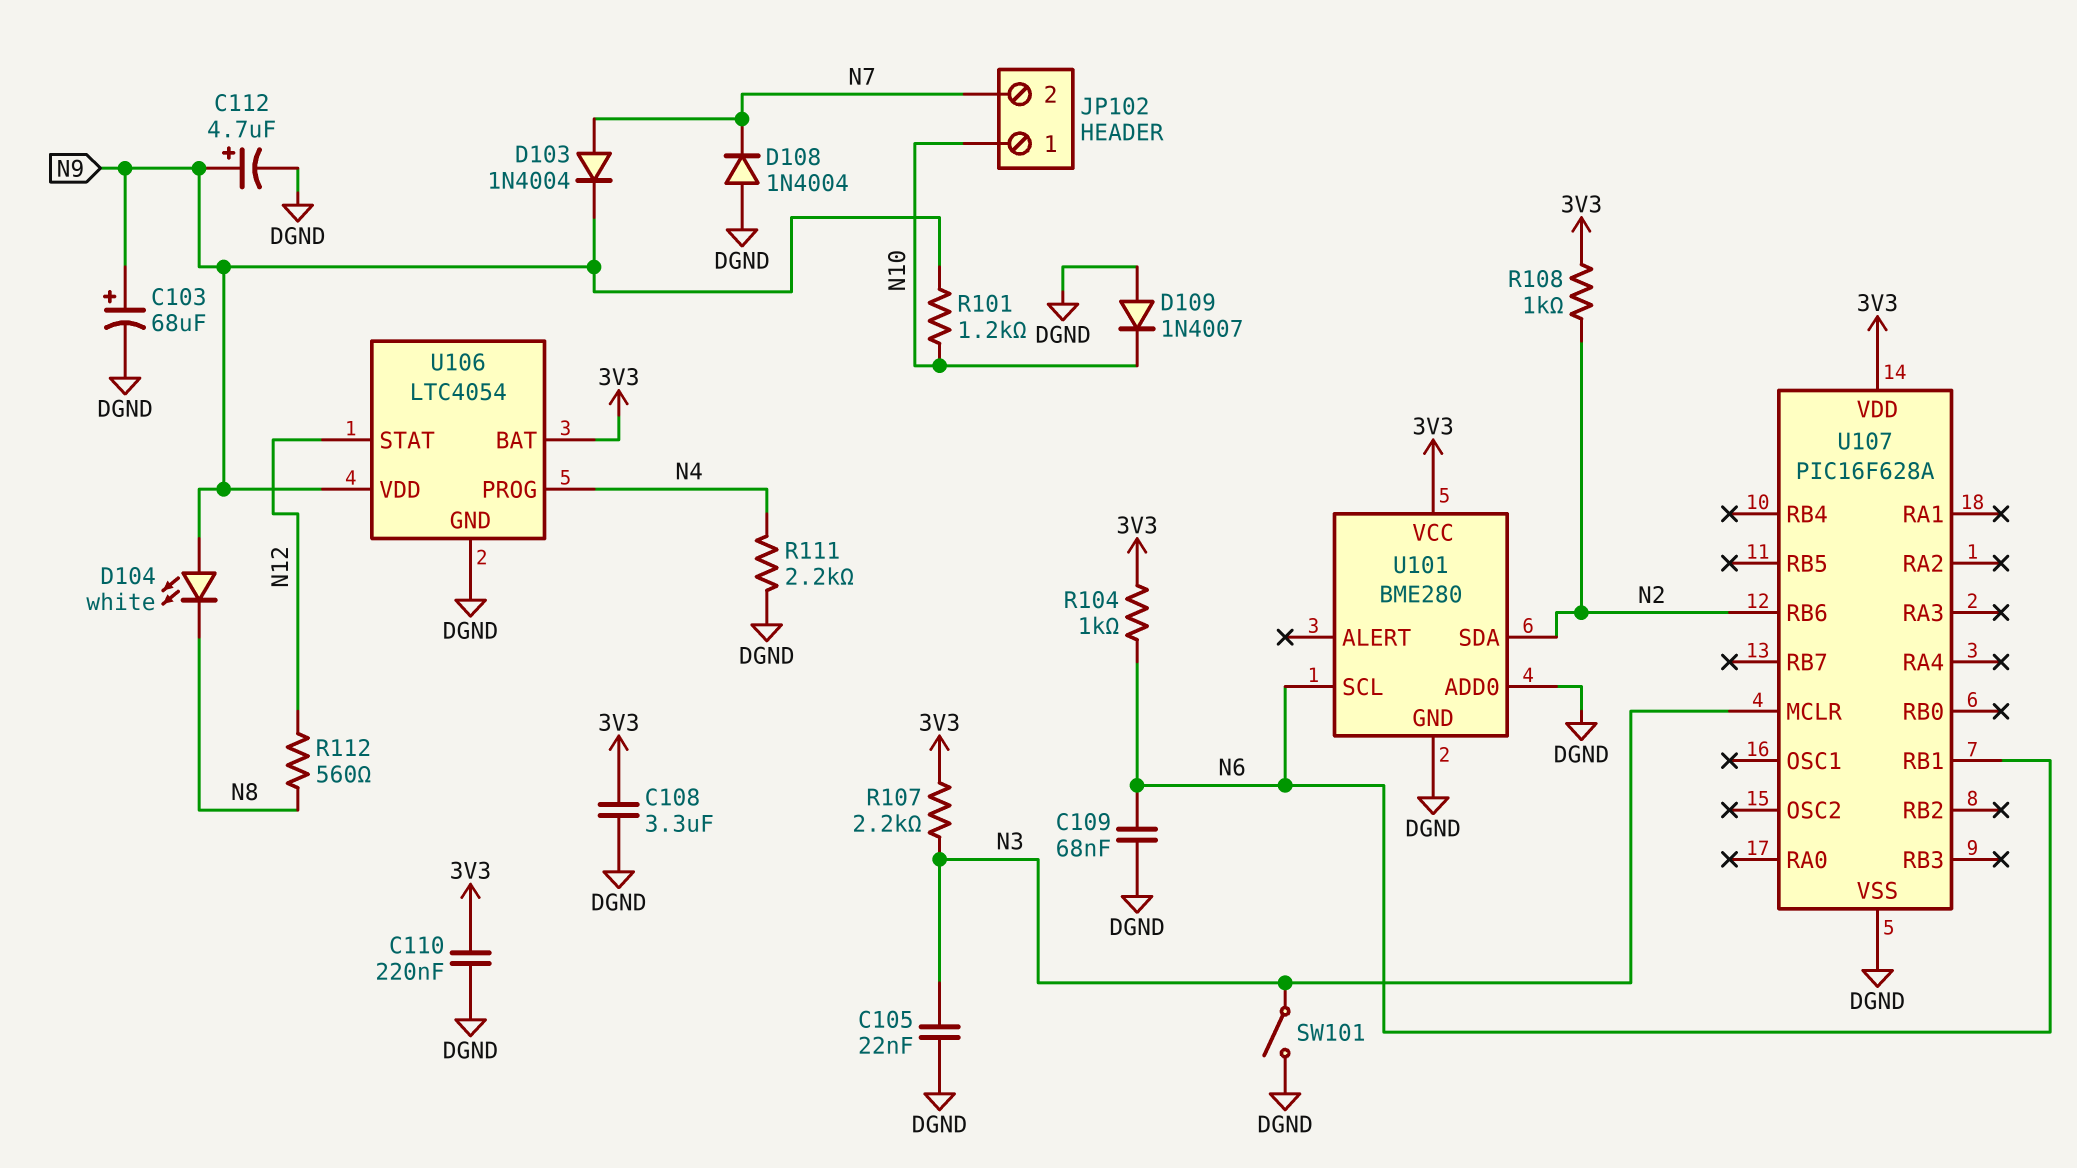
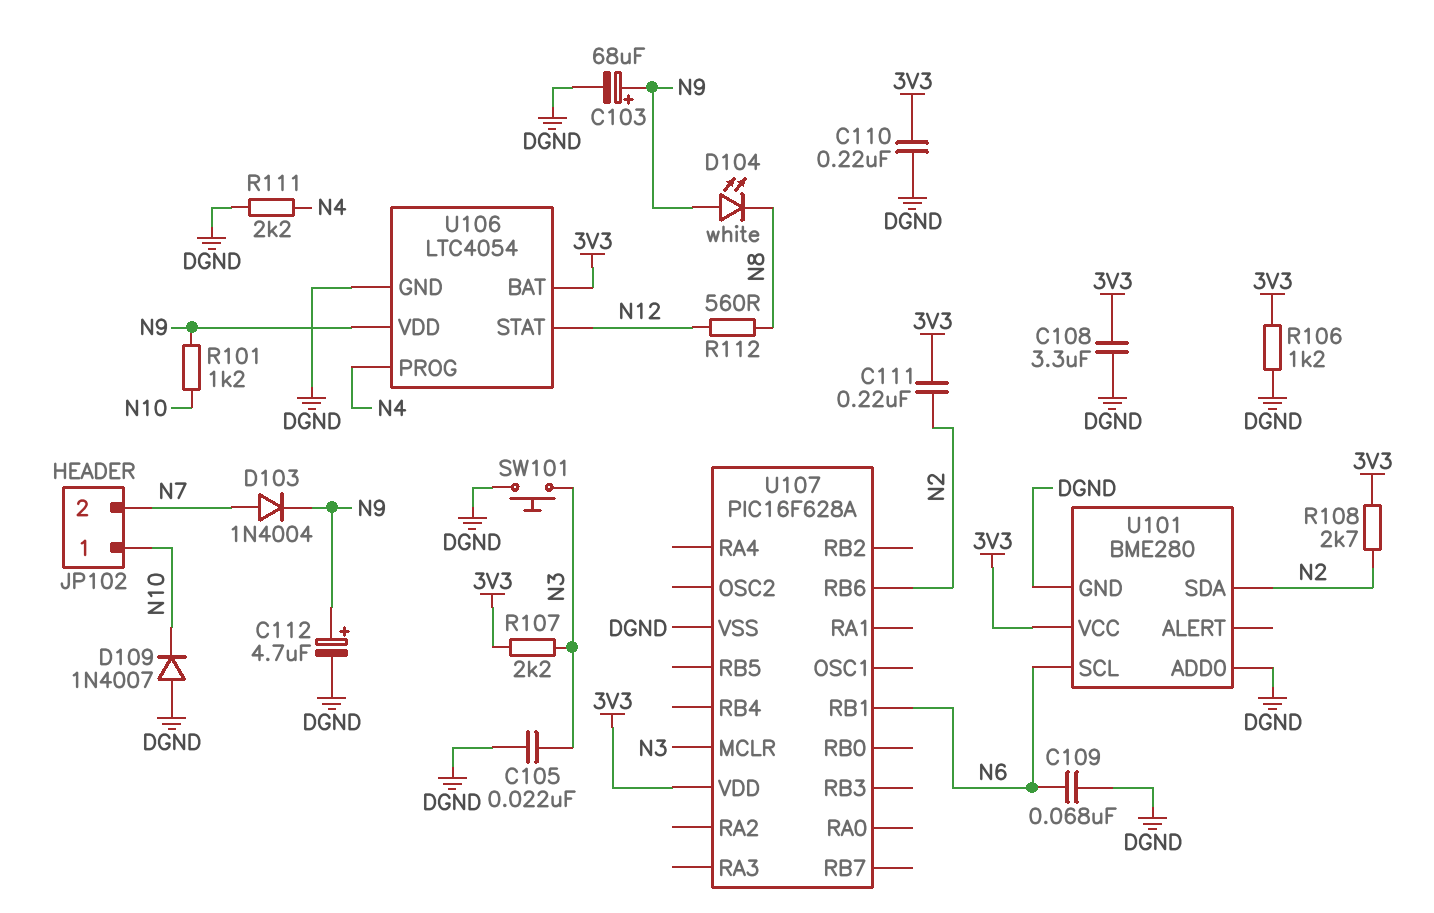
C111: none -> 220nF (3V3, N2)
D108: diode 1N4004 (A DGND, K N7) -> none
R104: 1k (3V3, N6) -> none
R106: none -> 1.2k (3V3, DGND)
R108: 1k (3V3, N2) -> 2.7k (3V3, N2)
SW101: switch (DGND, N3) -> button (DGND, N3)

